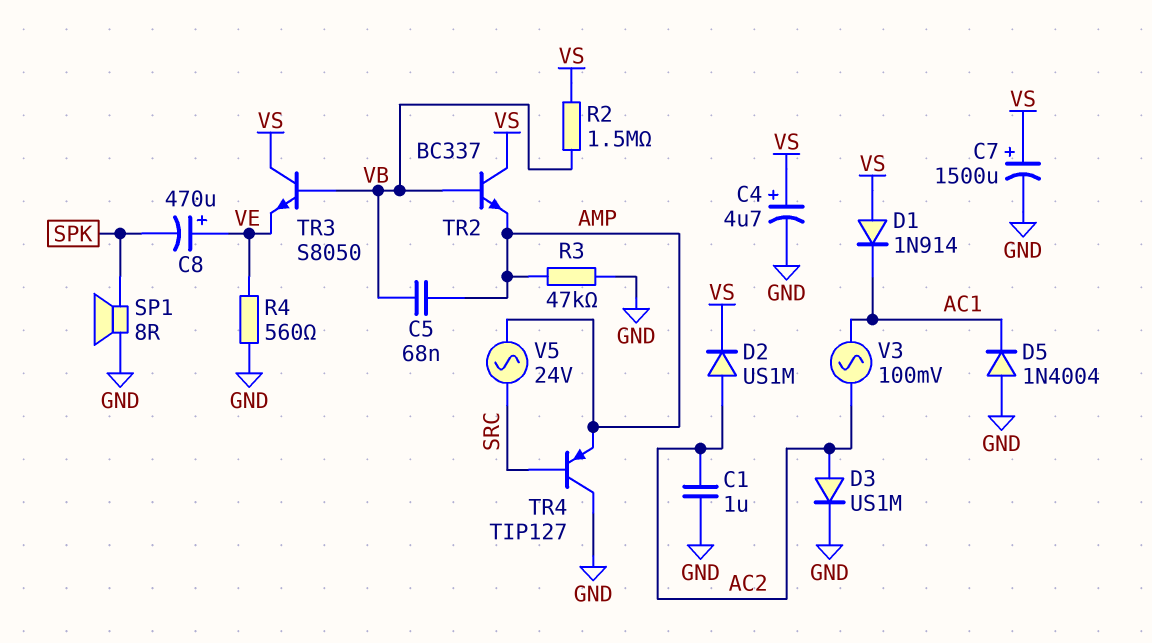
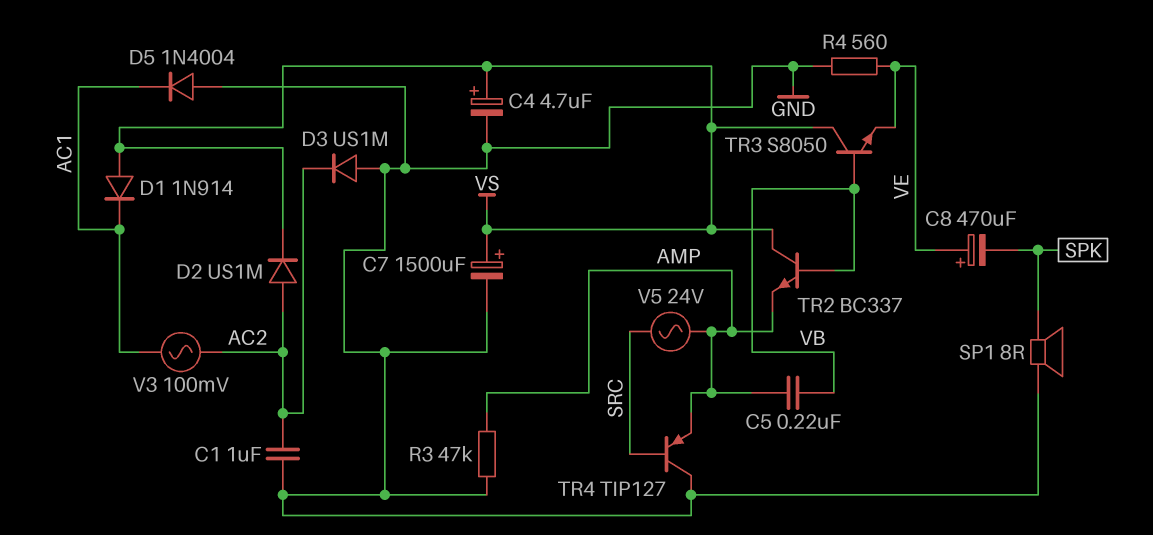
C5: 68nF (AMP, VB) -> 220nF (AMP, VB)
D3: diode US1M (A AC2, K GND) -> diode US1M (A GND, K AC2)
R2: 1.5M (VB, VS) -> none

